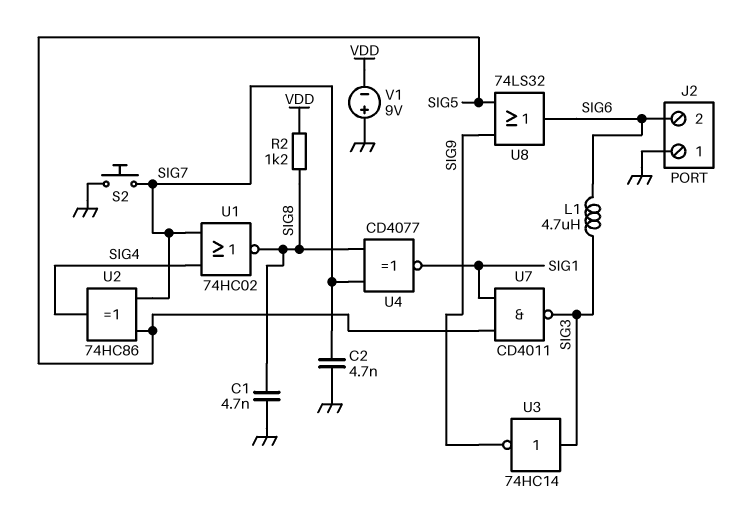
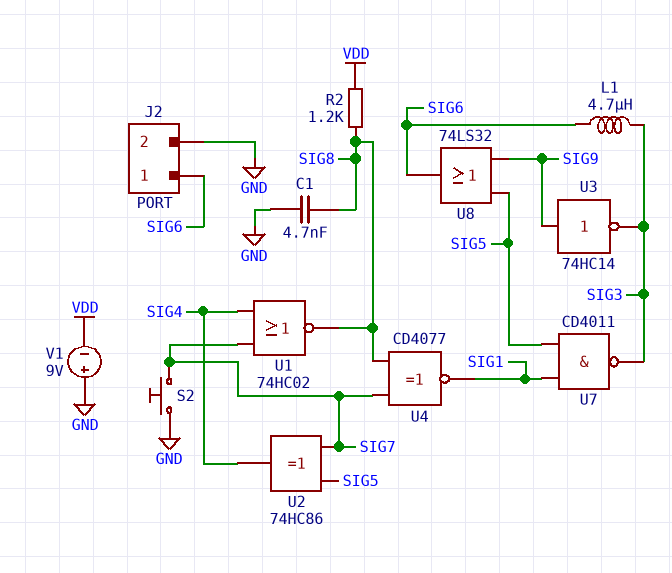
C2: 4.7nF (GND, SIG7) -> none
J2 pin 1: GND -> SIG6
J2 pin 2: SIG6 -> GND
U3: NOT 74HC14 (in SIG3, out SIG9) -> NOT 74HC14 (in SIG9, out SIG3)

